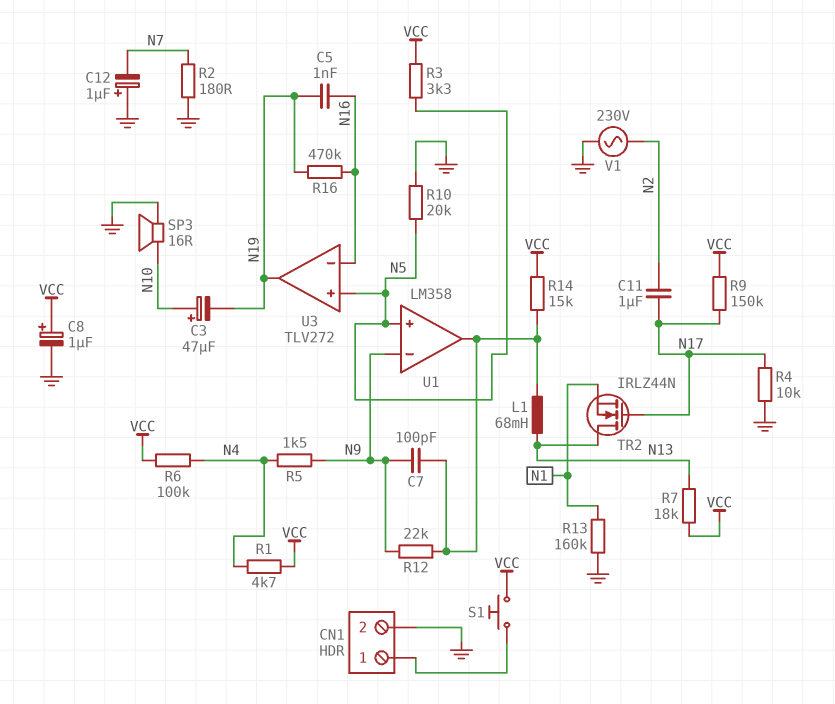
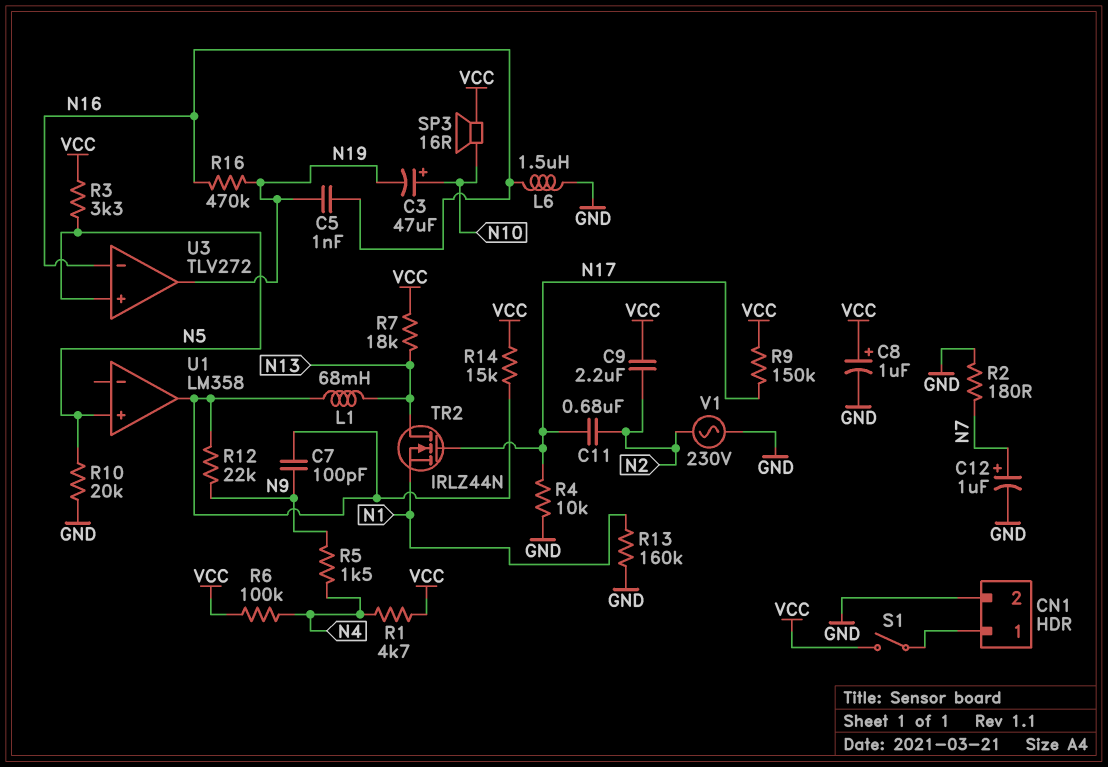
C9: none -> 2.2uF (N2, VCC)
C11: 1uF (N2, N17) -> 680nF (N2, N17)
C12: 1uF (plus GND, minus N7) -> 1uF (plus N7, minus GND)
L6: none -> 1.5uH (GND, N16)
S1: button (CN1/1, VCC) -> switch (CN1/1, VCC)
SP3: speaker 16R (GND, N10) -> speaker 16R (N10, VCC)
U1 pin in-: N9 -> none

